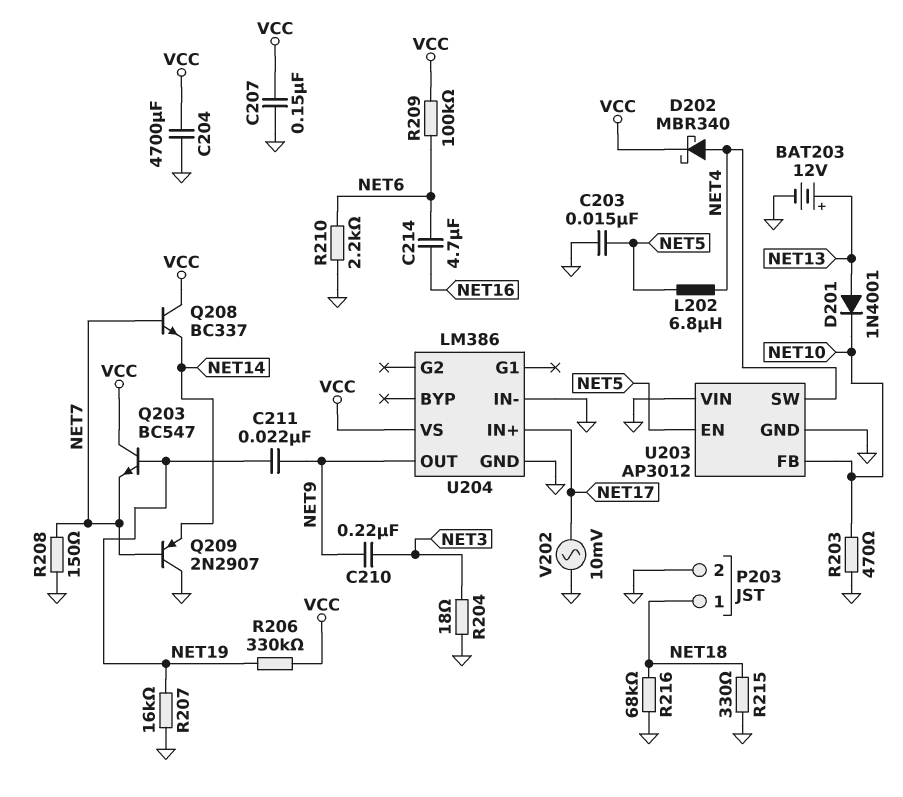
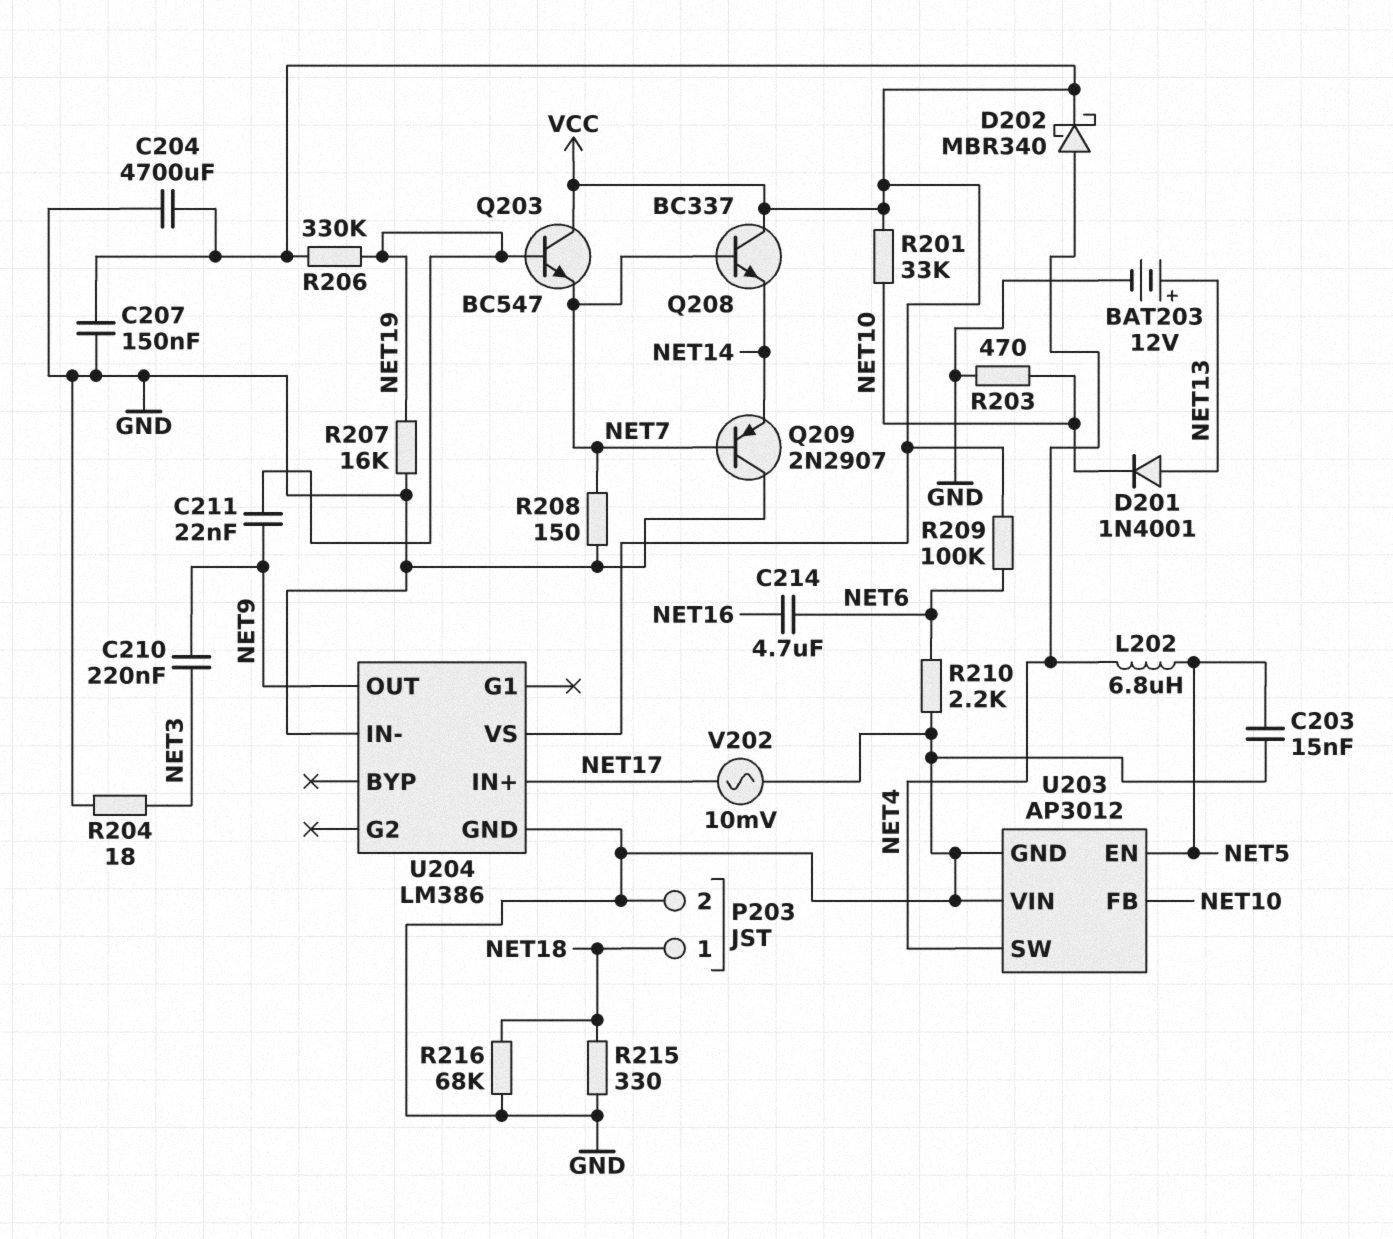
R201: none -> 33k (NET10, VCC)

